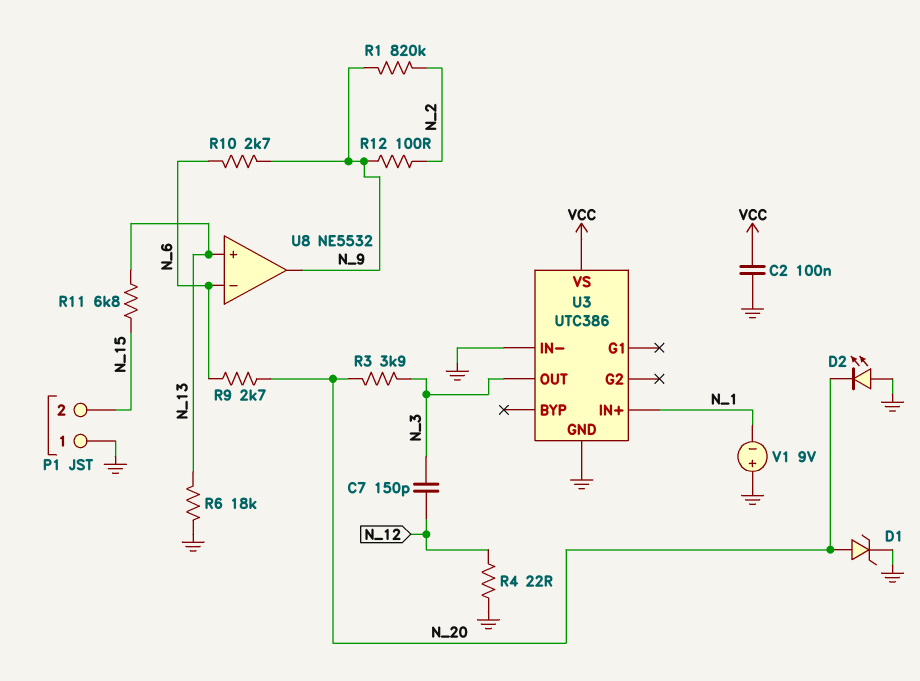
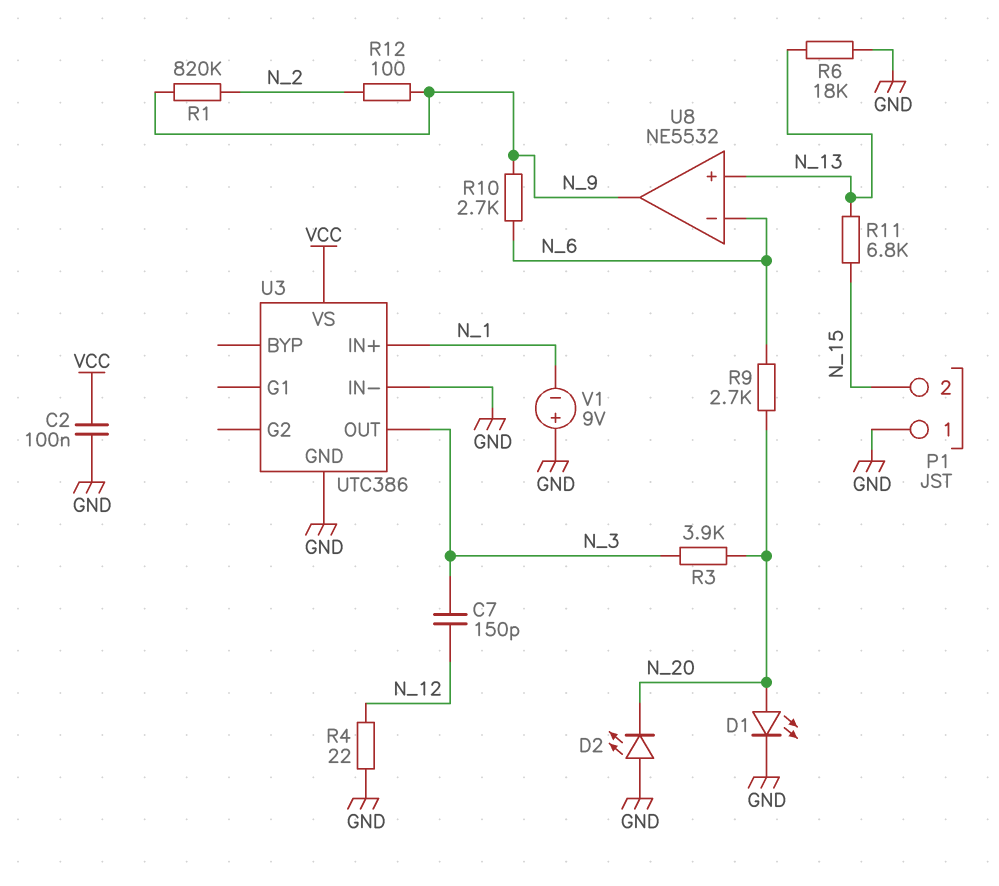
D1: zener (A N_20, K GND) -> LED (A N_20, K GND)

